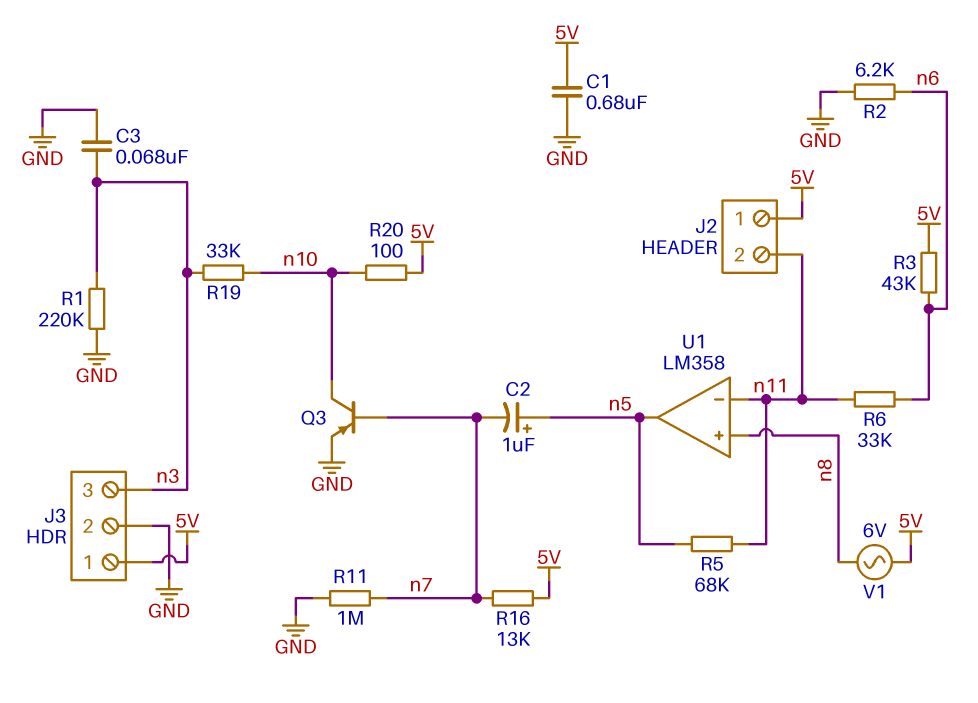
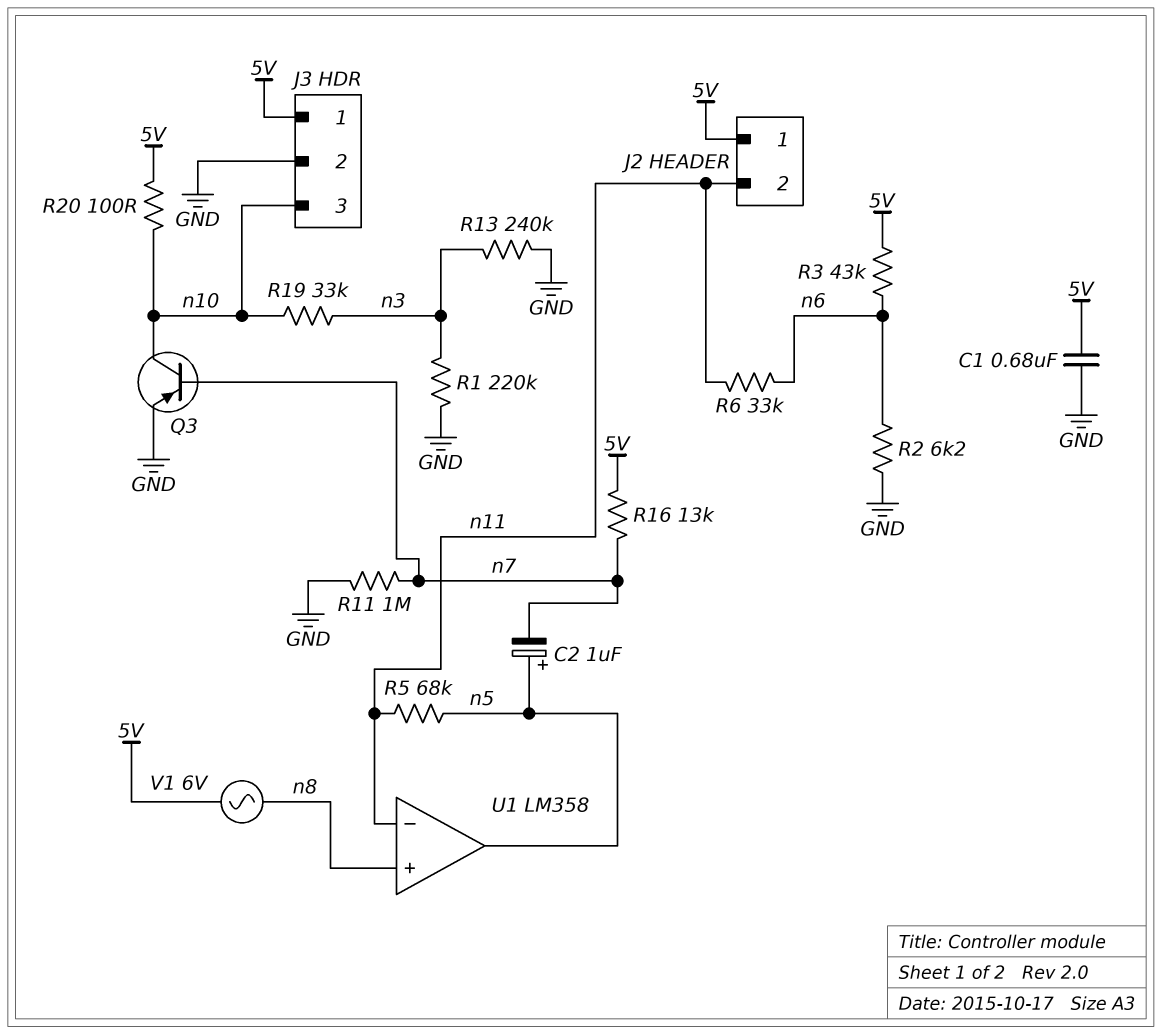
C3: 68nF (GND, n3) -> none
J3 pin 3: n3 -> n10
R13: none -> 240k (GND, n3)

